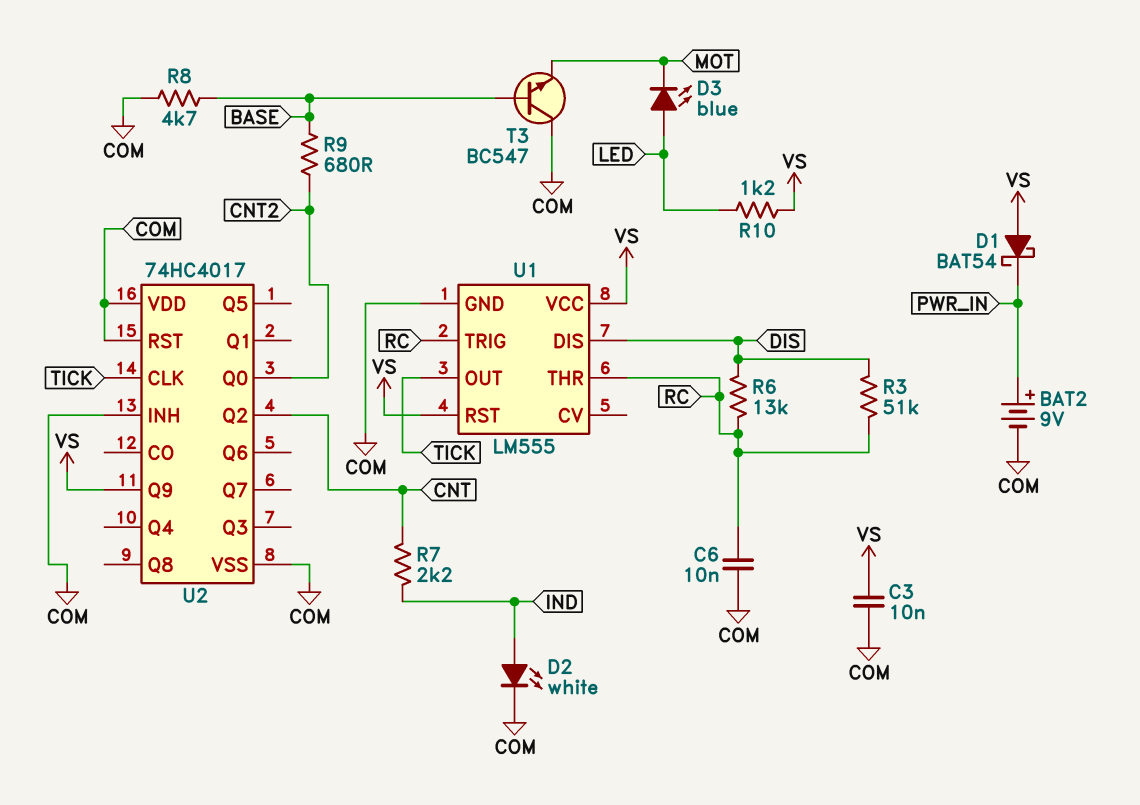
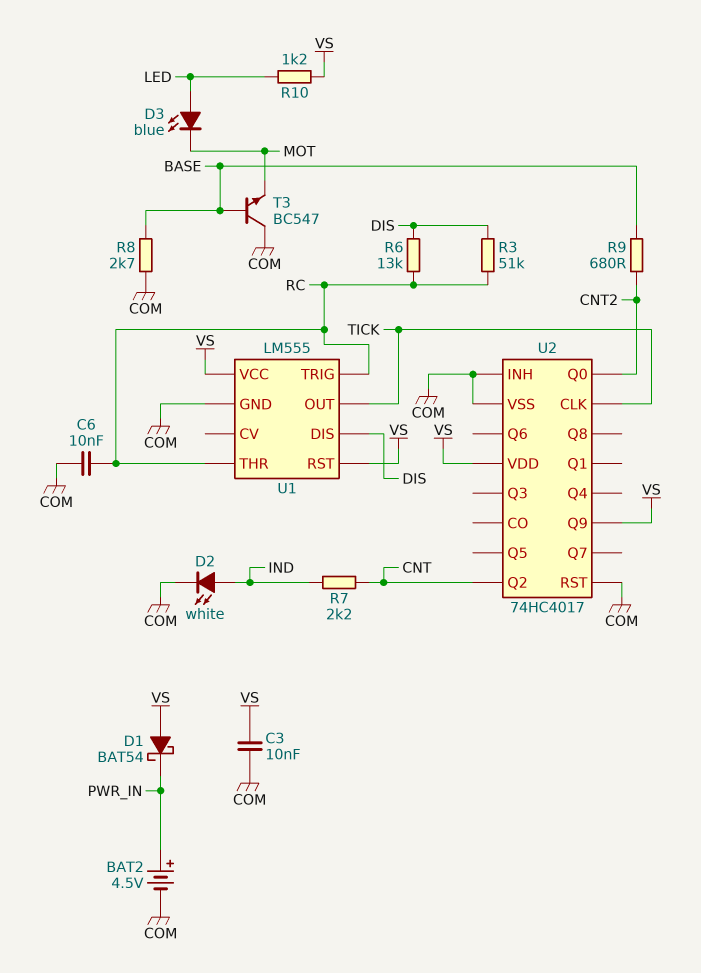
BAT2: 9V (plus PWR_IN, minus COM) -> 4.5V (plus PWR_IN, minus COM)
R8: 4.7k (BASE, COM) -> 2.7k (BASE, COM)
U2 pin VDD: COM -> VS

